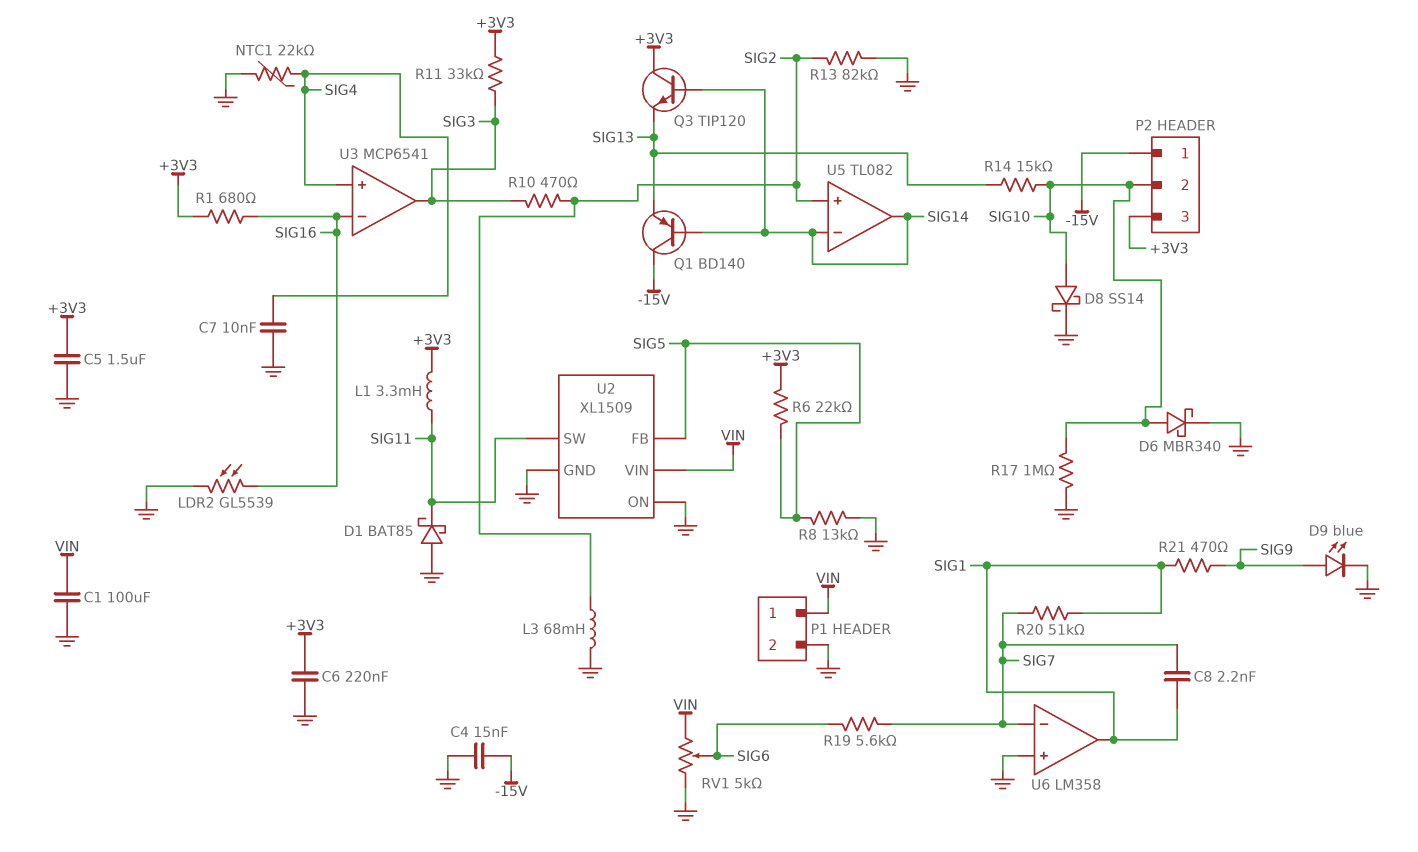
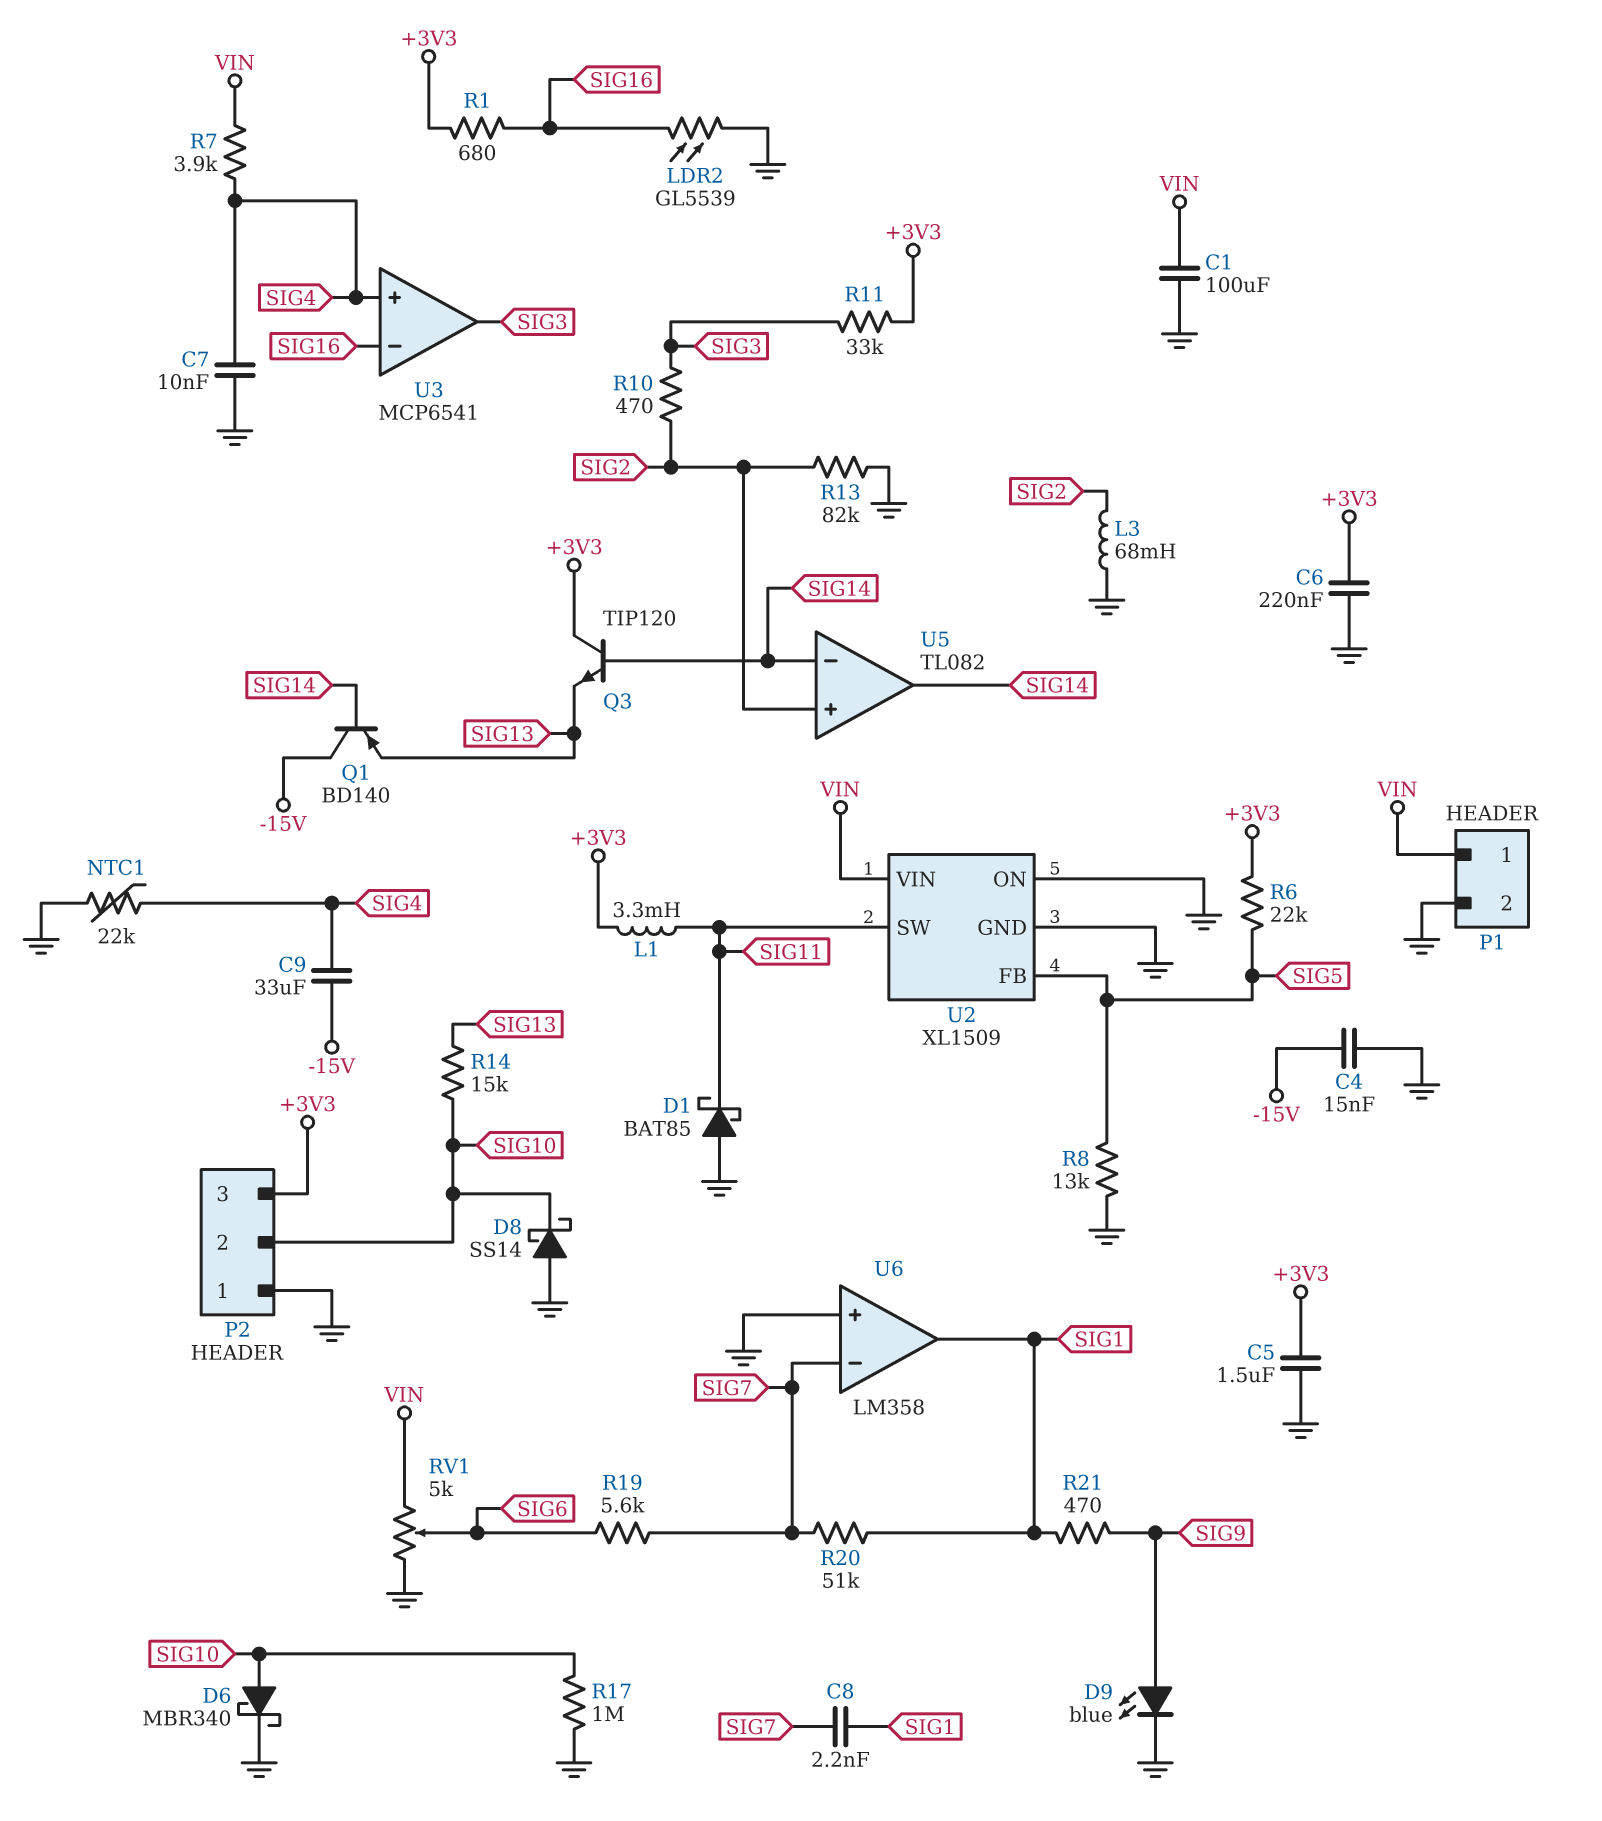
C9: none -> 33uF (-15V, SIG4)
D8: schottky SS14 (A SIG10, K GND) -> schottky SS14 (A GND, K SIG10)
P2 pin 1: -15V -> GND
R7: none -> 3.9k (SIG4, VIN)

